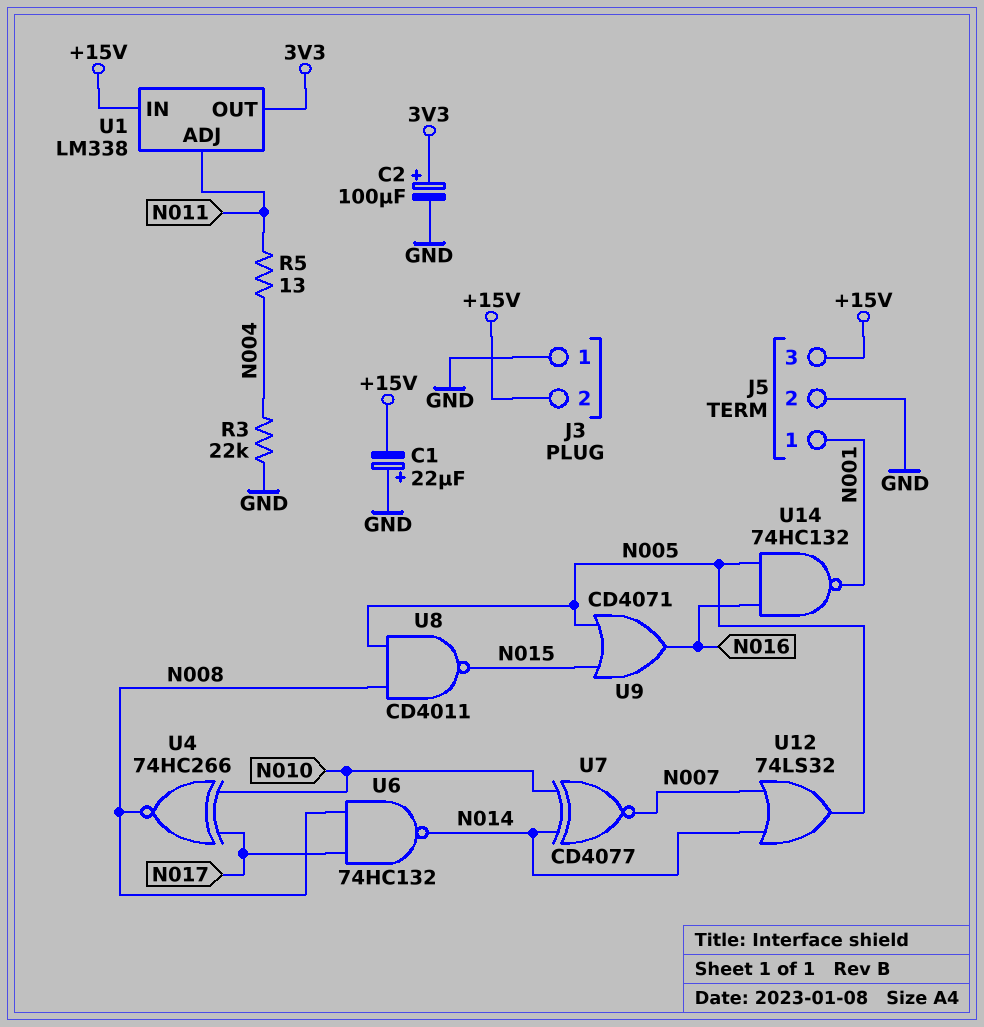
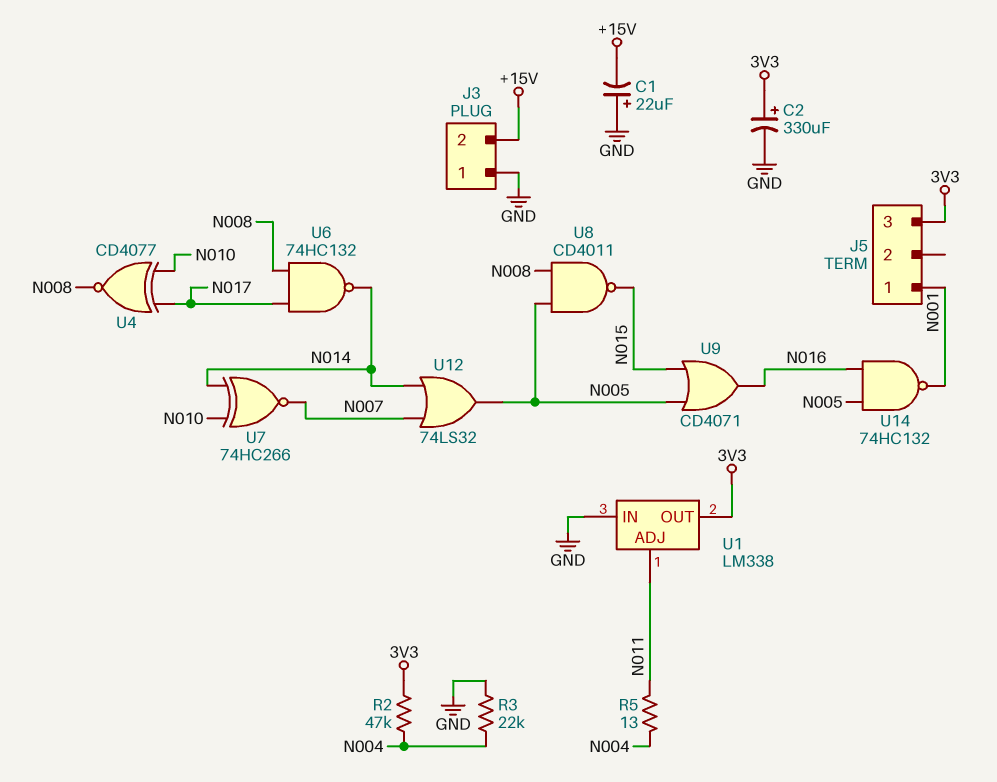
C2: 100uF (plus 3V3, minus GND) -> 330uF (plus 3V3, minus GND)
J5 pin 2: GND -> none
J5 pin 3: +15V -> 3V3
R2: none -> 47k (3V3, N004)
U1 pin IN: +15V -> GND
U4: XNOR 74HC266 (in N010, in N017, out N008) -> XNOR CD4077 (in N010, in N017, out N008)
U7: XNOR CD4077 (in N010, in N014, out N007) -> XNOR 74HC266 (in N010, in N014, out N007)

